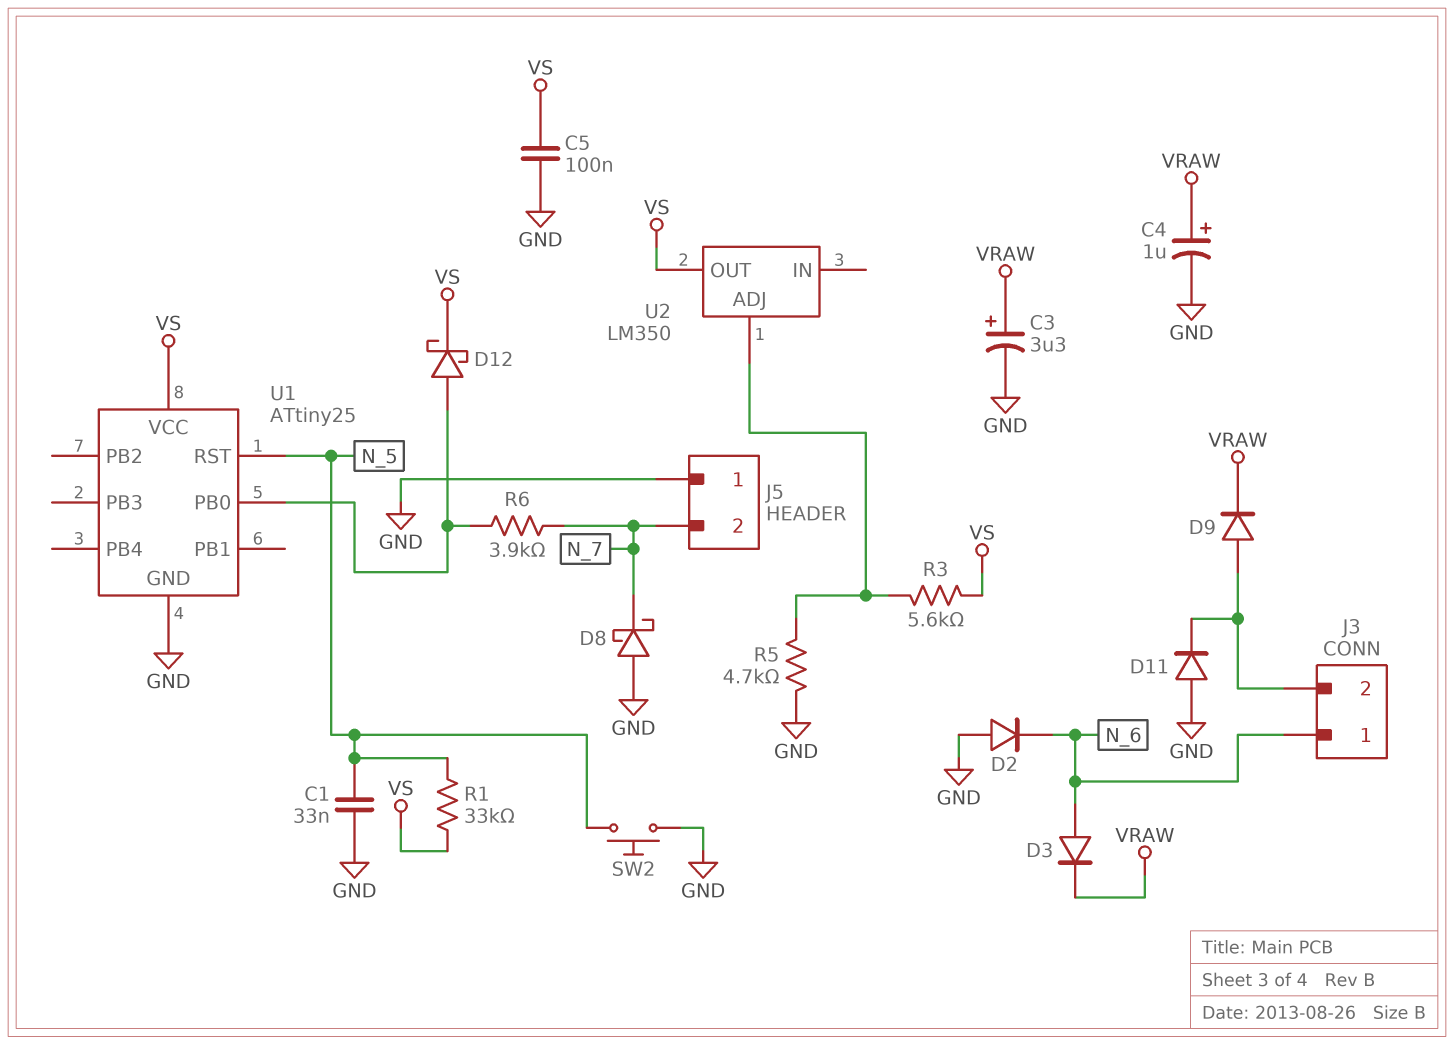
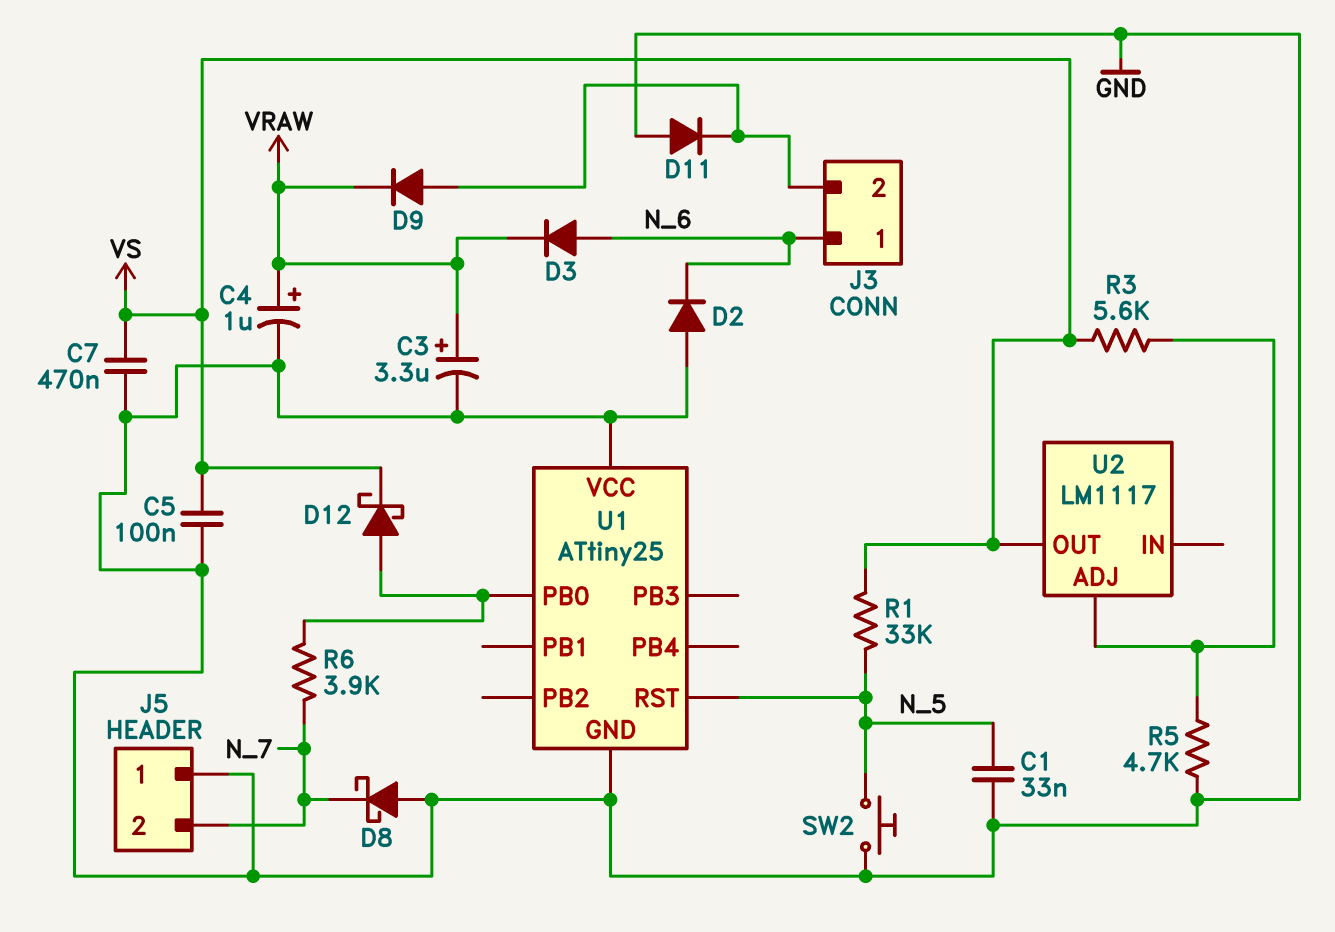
C7: none -> 470nF (GND, VS)
U1 pin VCC: VS -> GND
U2: LM350 -> LM1117

